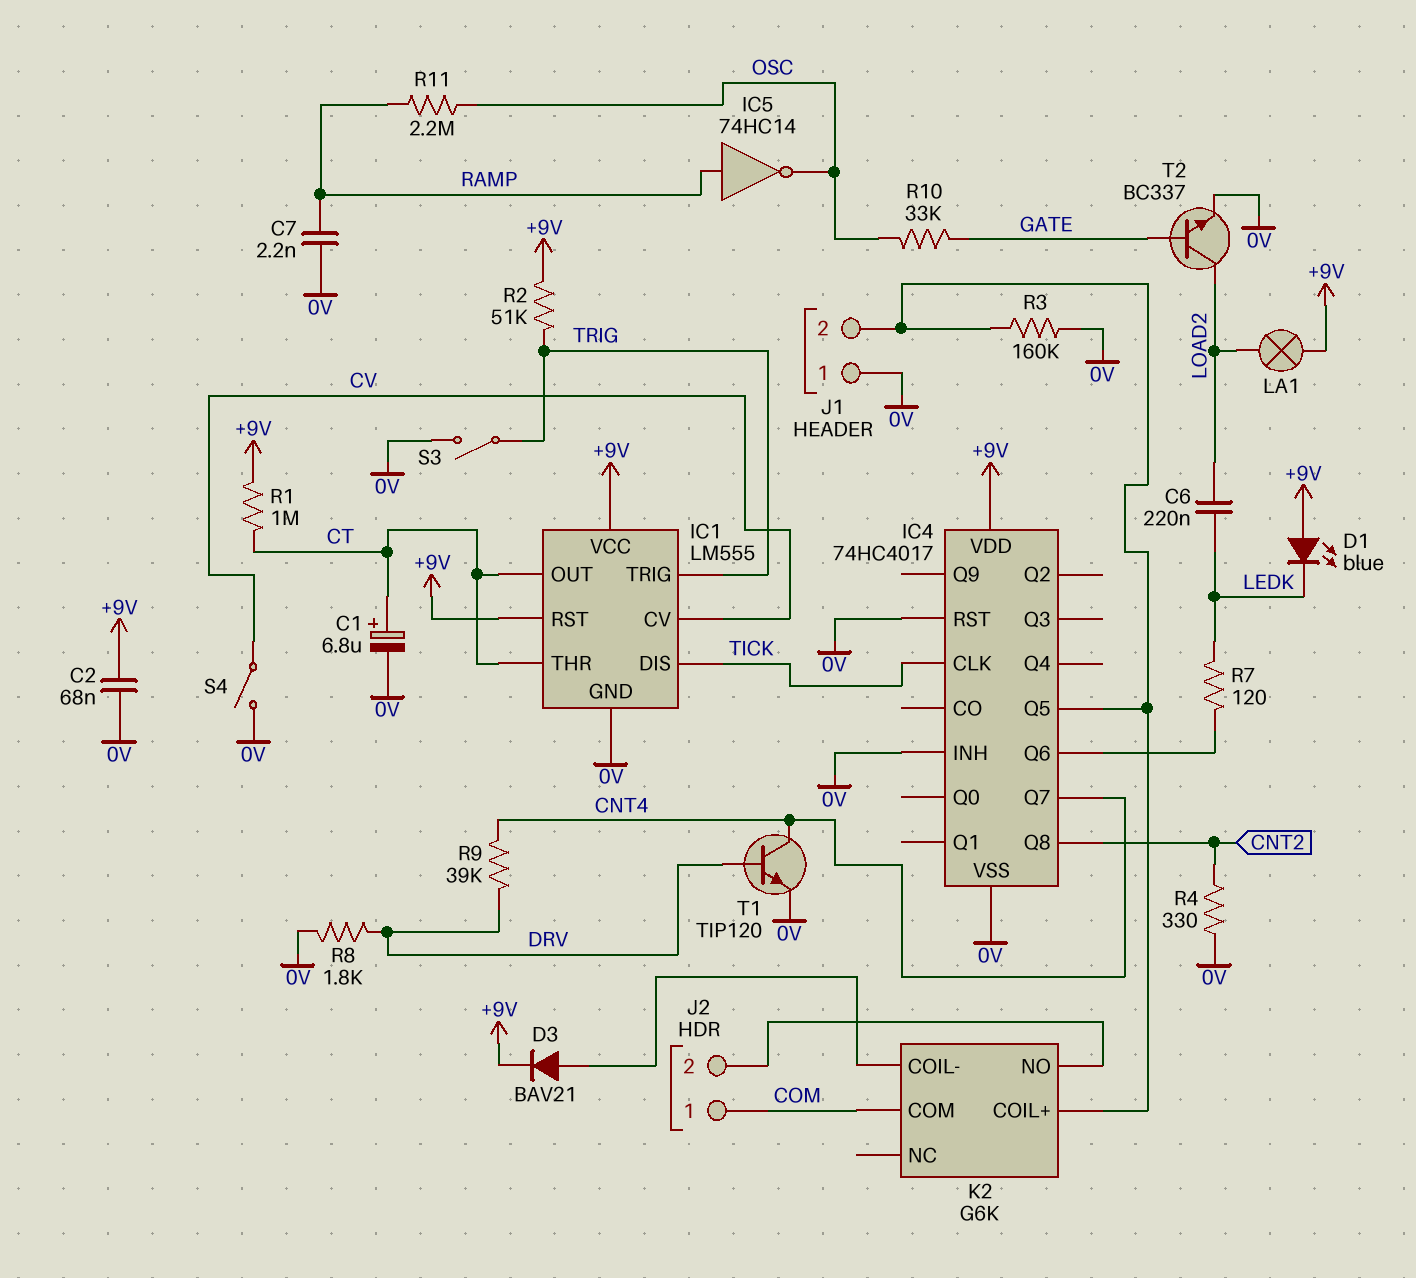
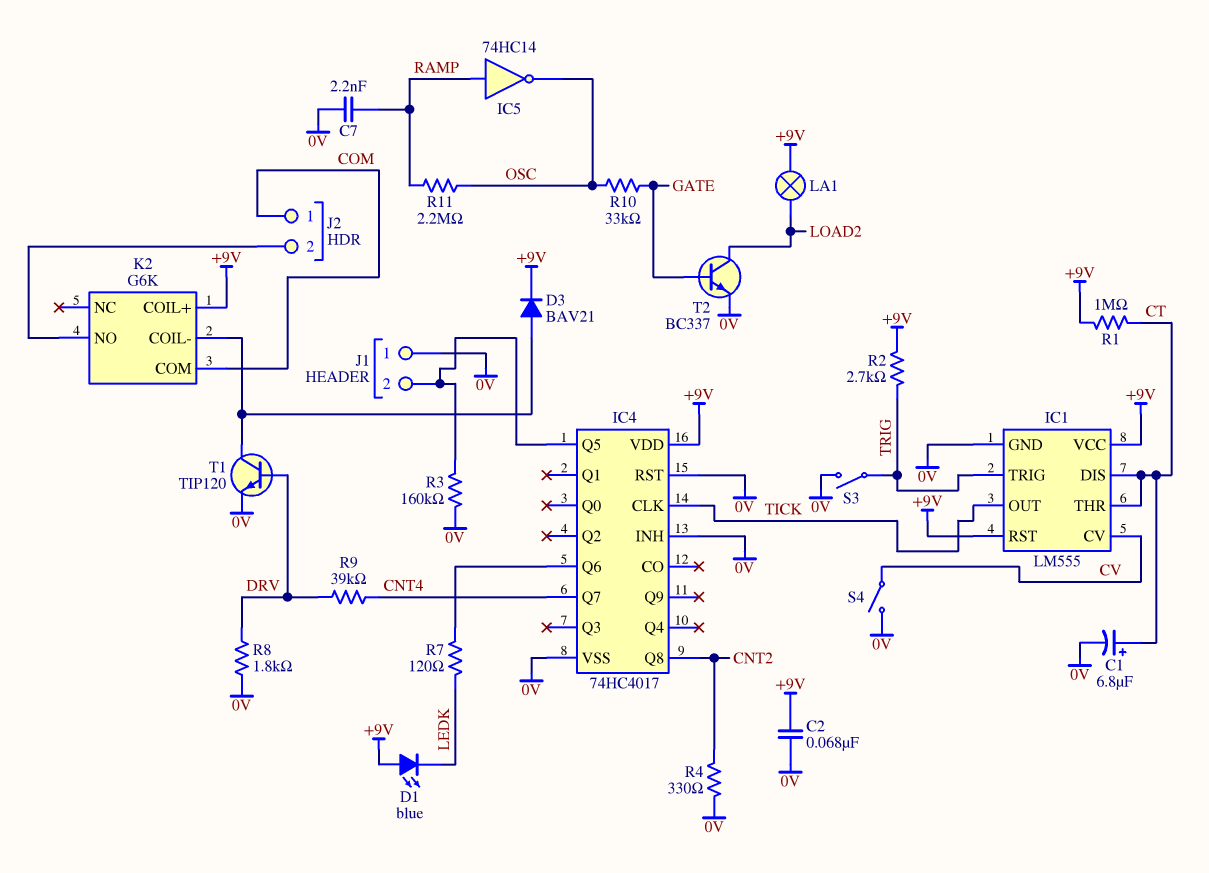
C6: 220nF (LEDK, LOAD2) -> none
IC1 pin DIS: TICK -> CT
IC1 pin OUT: CT -> TICK
K2 pin COIL+: IC4/Q5 -> +9V
R2: 51k (+9V, TRIG) -> 2.7k (+9V, TRIG)
T1: NPN TIP120 (B DRV, C CNT4, E 0V) -> NPN TIP120 (B DRV, C K2/COIL-, E 0V)

